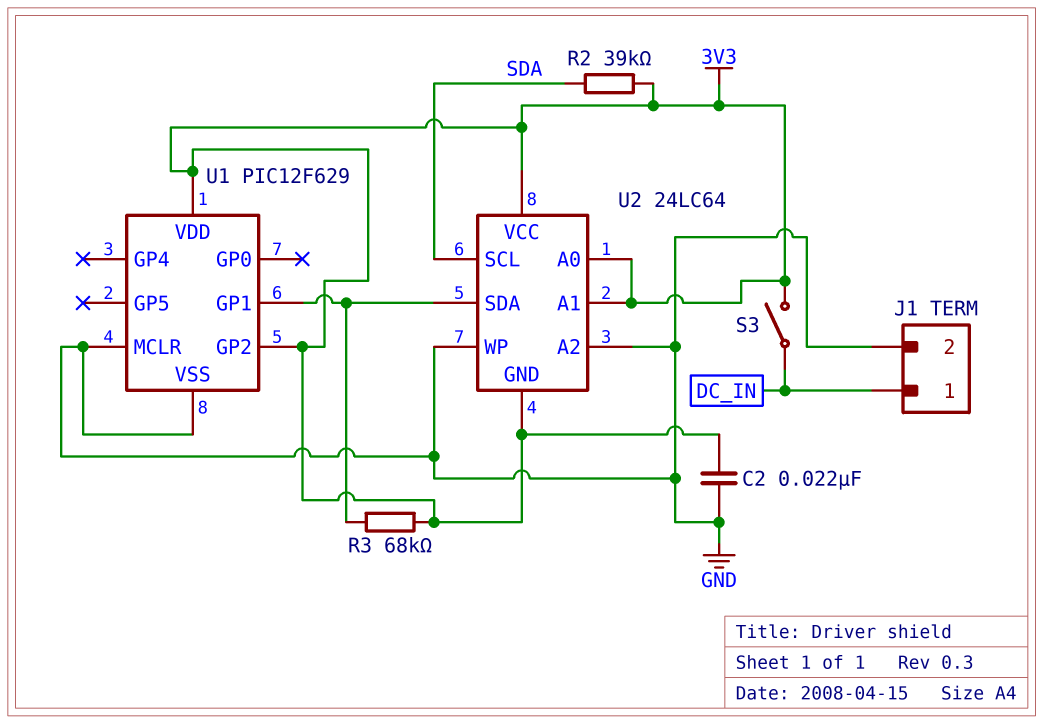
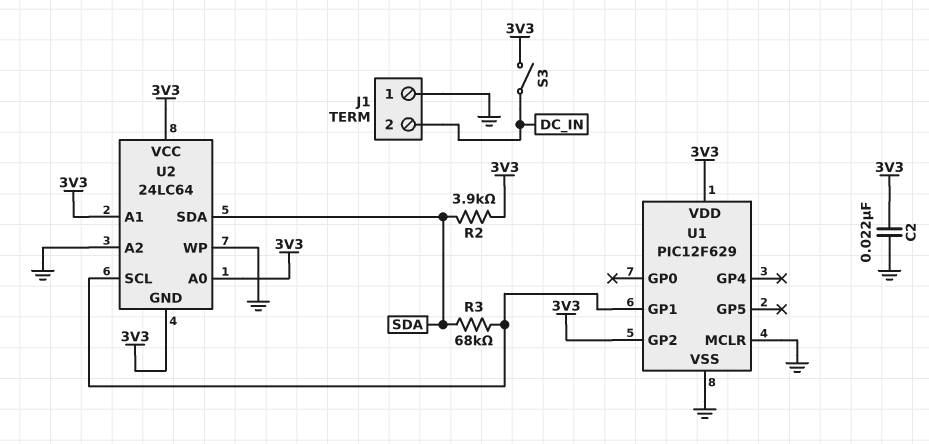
J1 pin 1: DC_IN -> GND
J1 pin 2: GND -> DC_IN
R2: 39k (3V3, SDA) -> 3.9k (3V3, SDA)
R3: 68k (3V3, U1/GP1) -> 68k (SDA, U1/GP1)
U2 pin SCL: SDA -> U1/GP1
U2 pin SDA: U1/GP1 -> SDA

